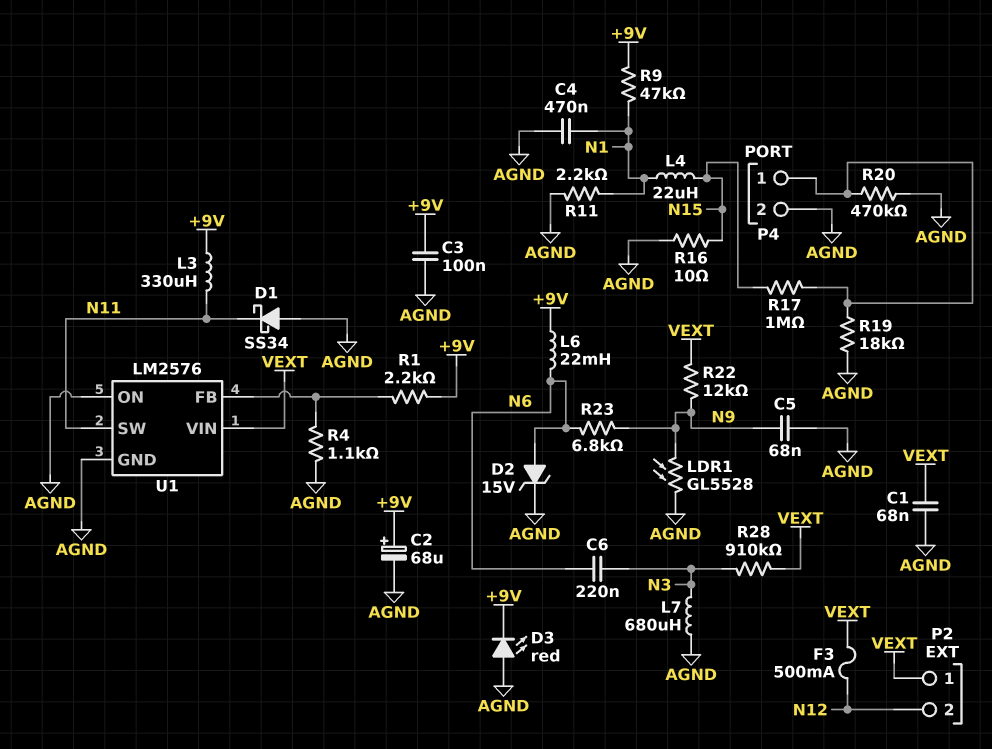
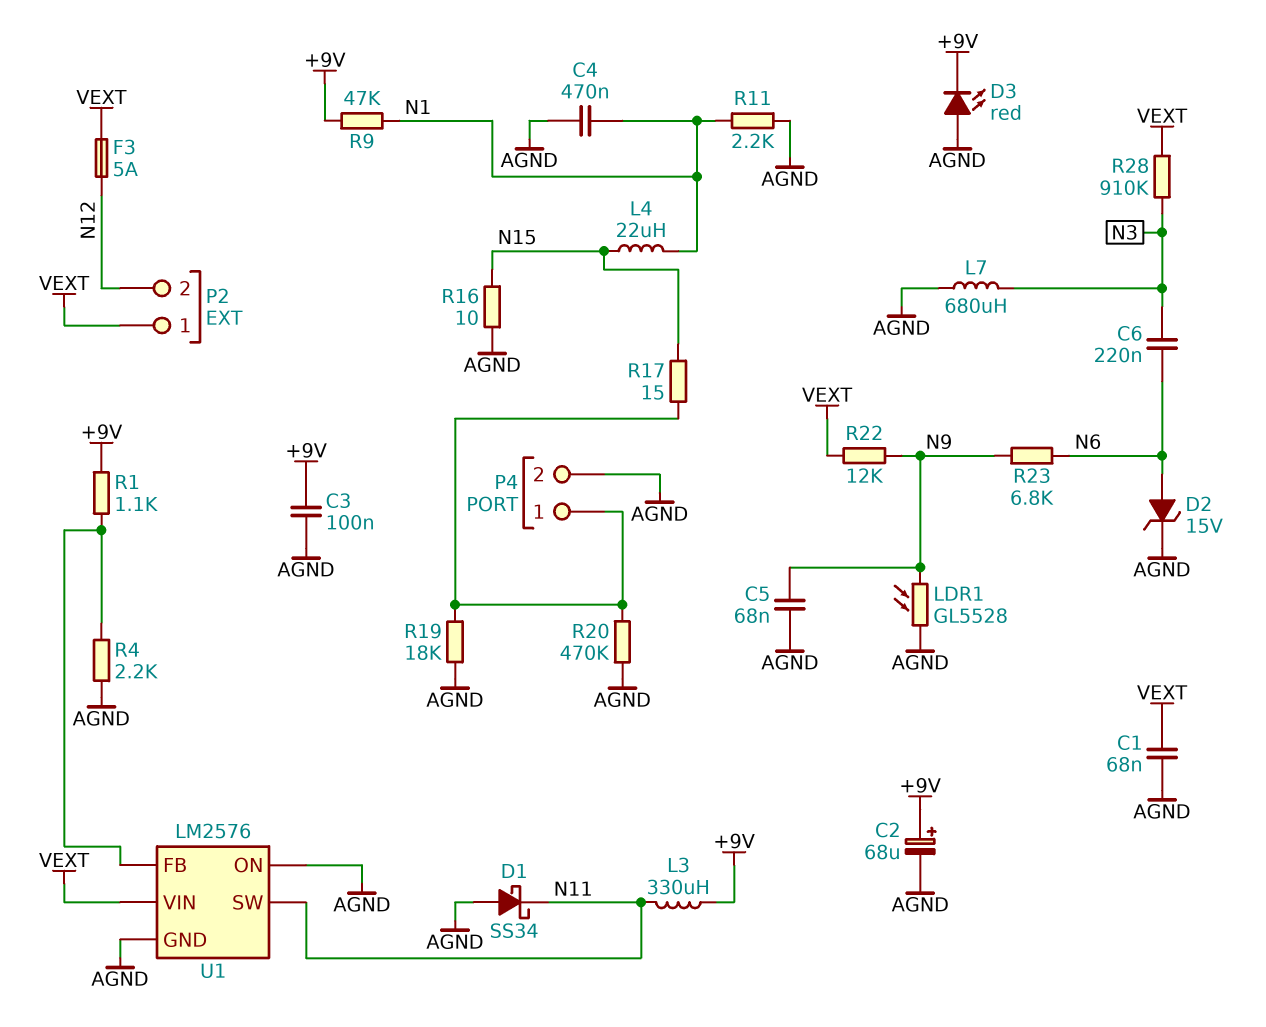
F3: 500mA (N12, VEXT) -> 5A (N12, VEXT)
L6: 22mH (+9V, N6) -> none
R1: 2.2k (+9V, U1/FB) -> 1.1k (+9V, U1/FB)
R4: 1.1k (AGND, U1/FB) -> 2.2k (AGND, U1/FB)
R17: 1M (N15, P4/1) -> 15 (N15, P4/1)

